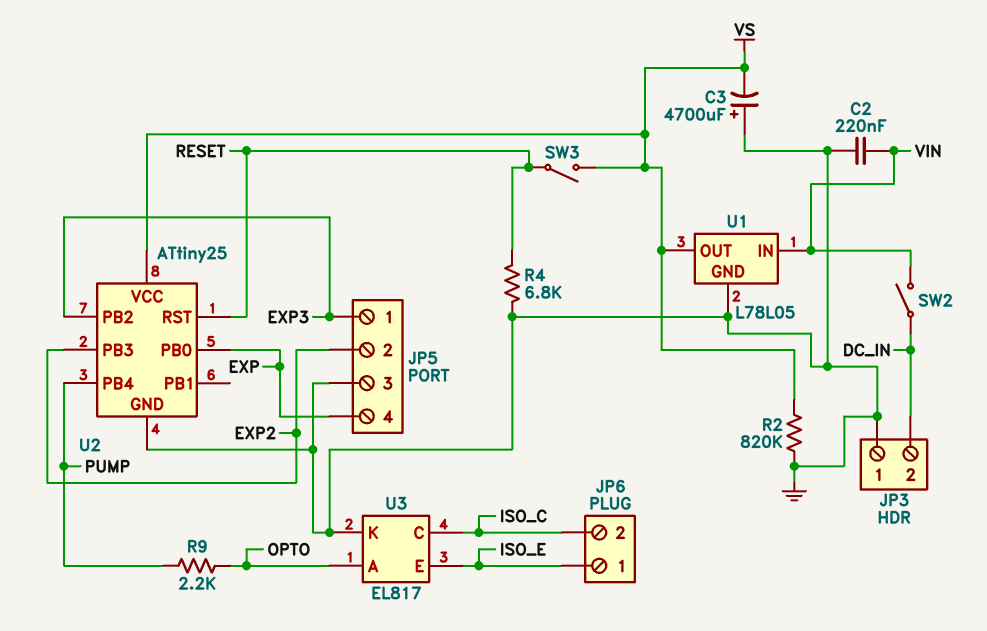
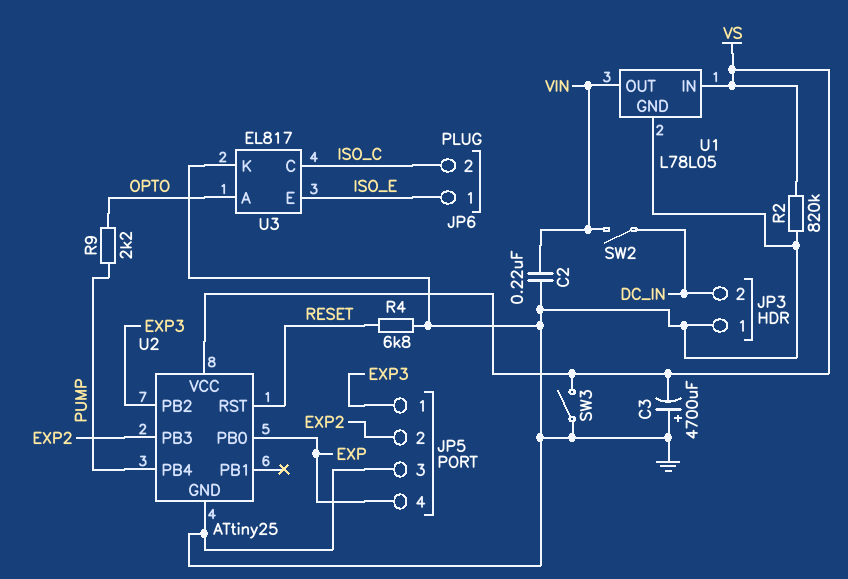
SW3: switch (RESET, VS) -> switch (GND, VS)
U1 pin IN: VIN -> VS
U1 pin OUT: VS -> VIN

